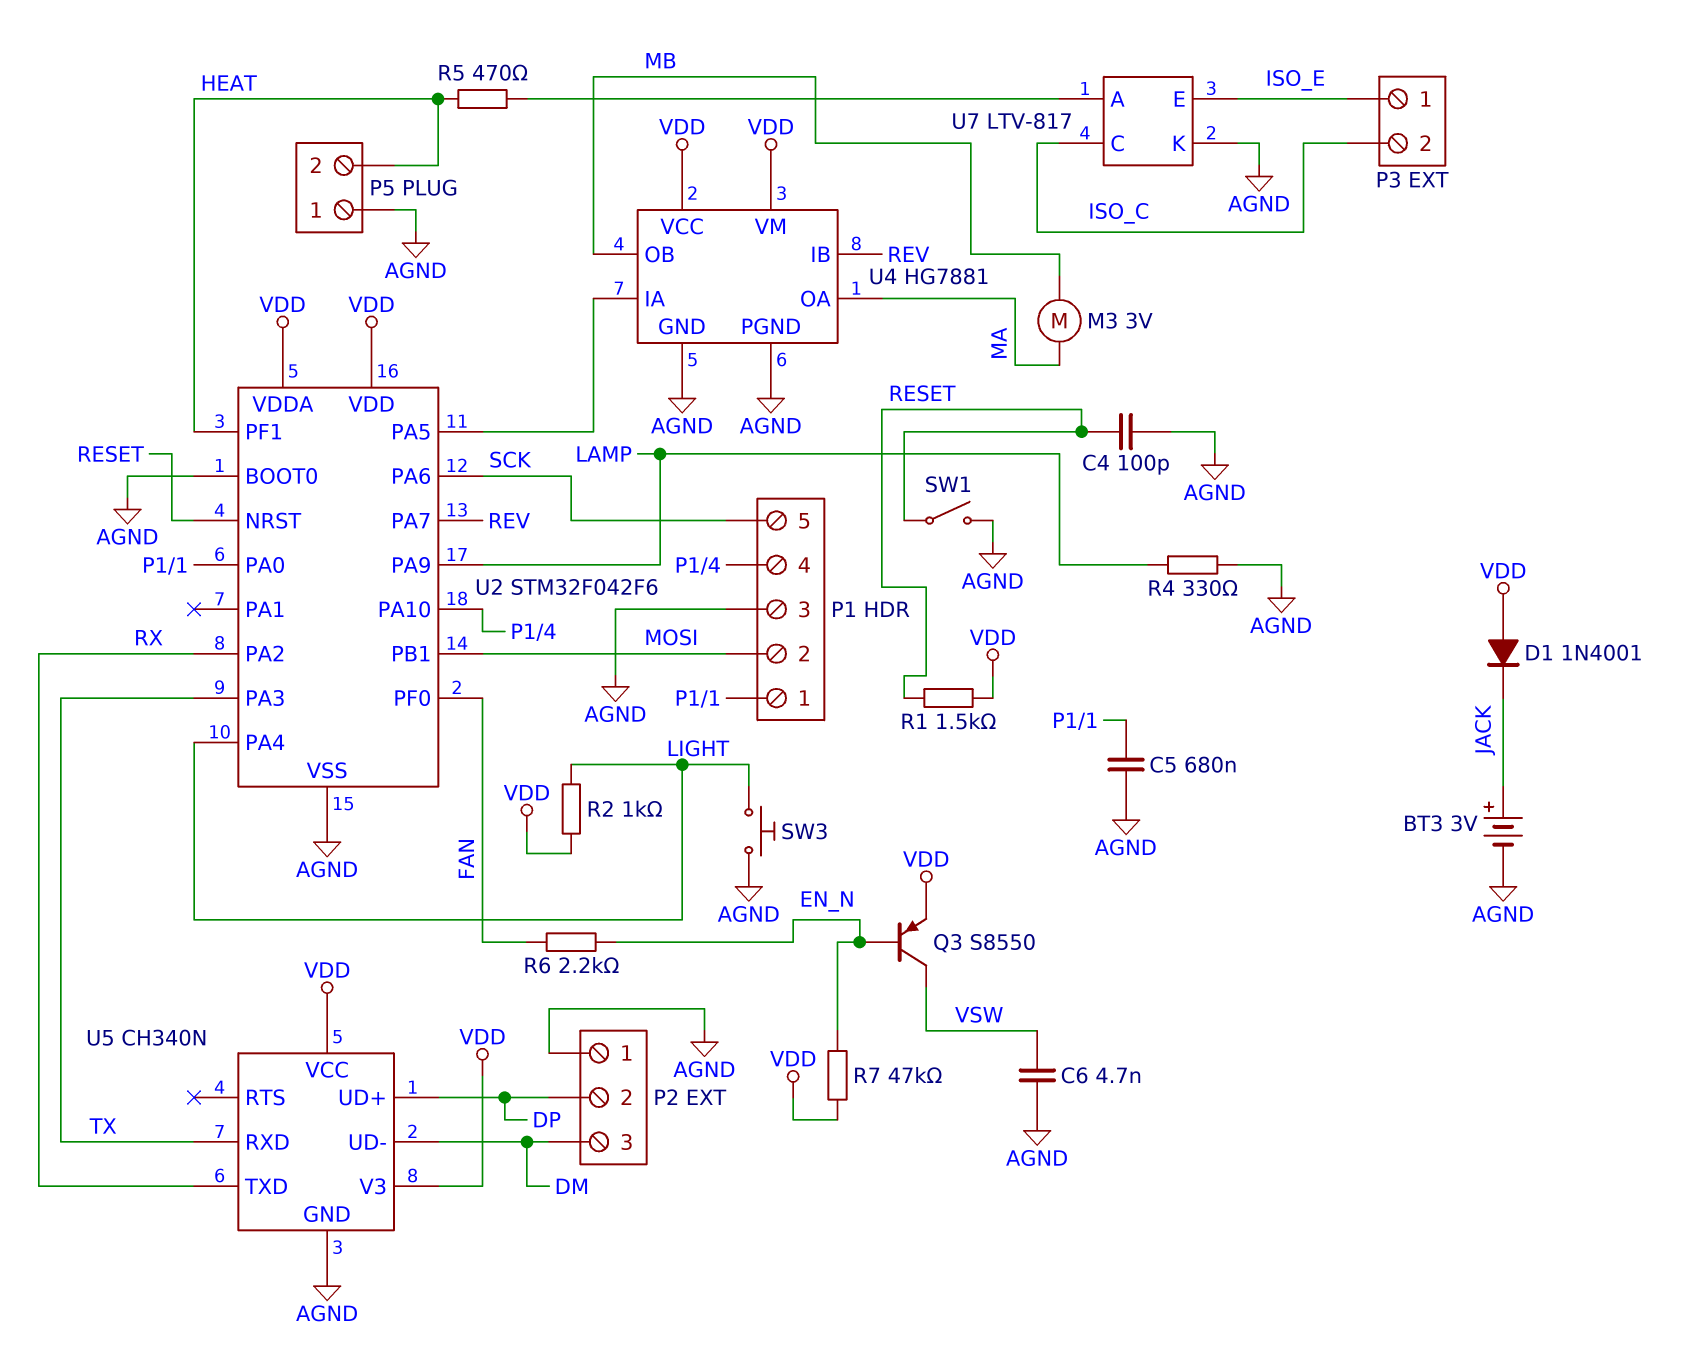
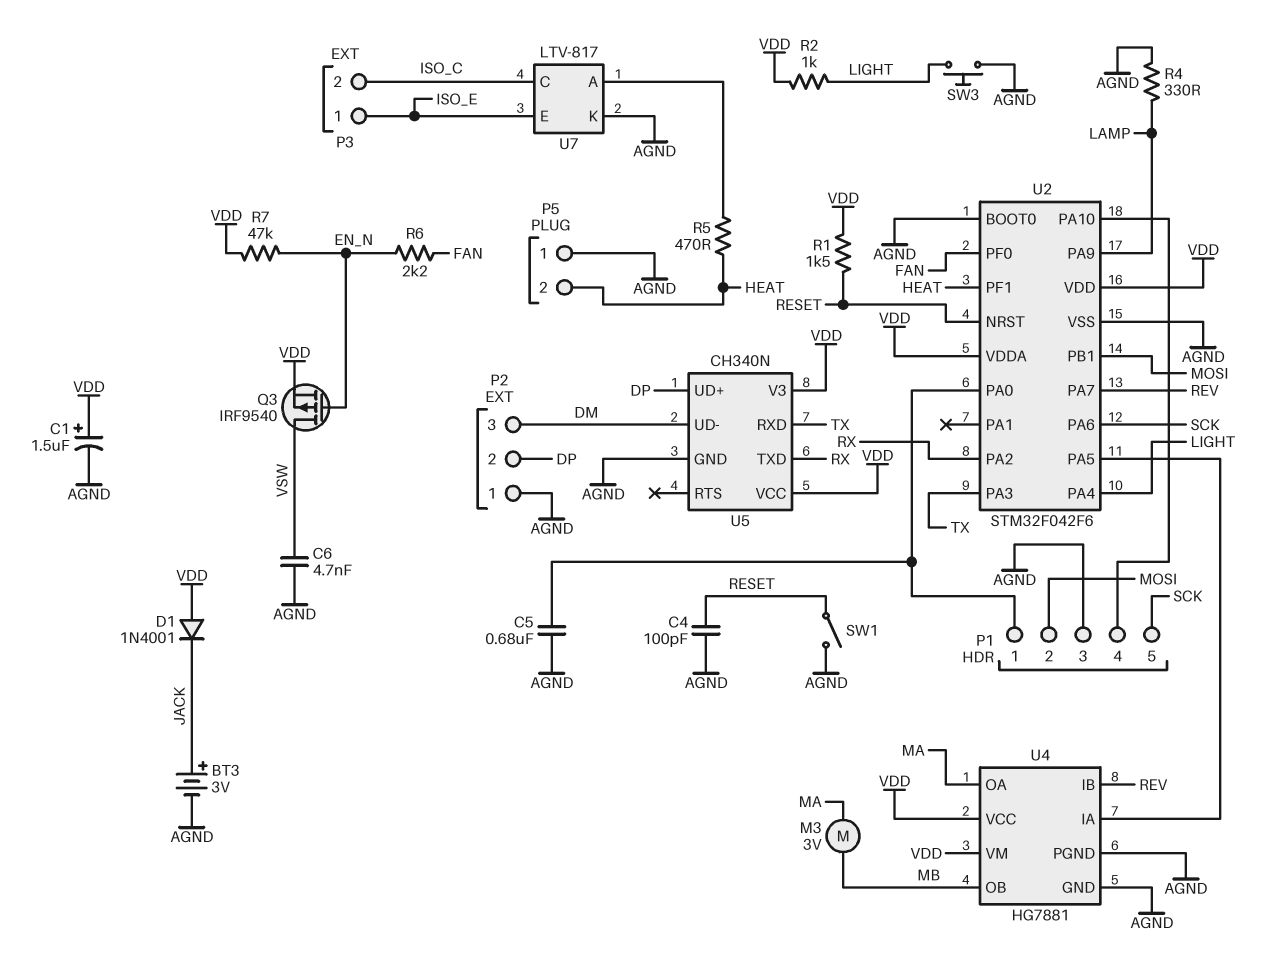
C1: none -> 1.5uF (plus VDD, minus AGND)
Q3: PNP S8550 (B EN_N, C VSW, E VDD) -> PMOS IRF9540 (G EN_N, D VSW, S VDD)

